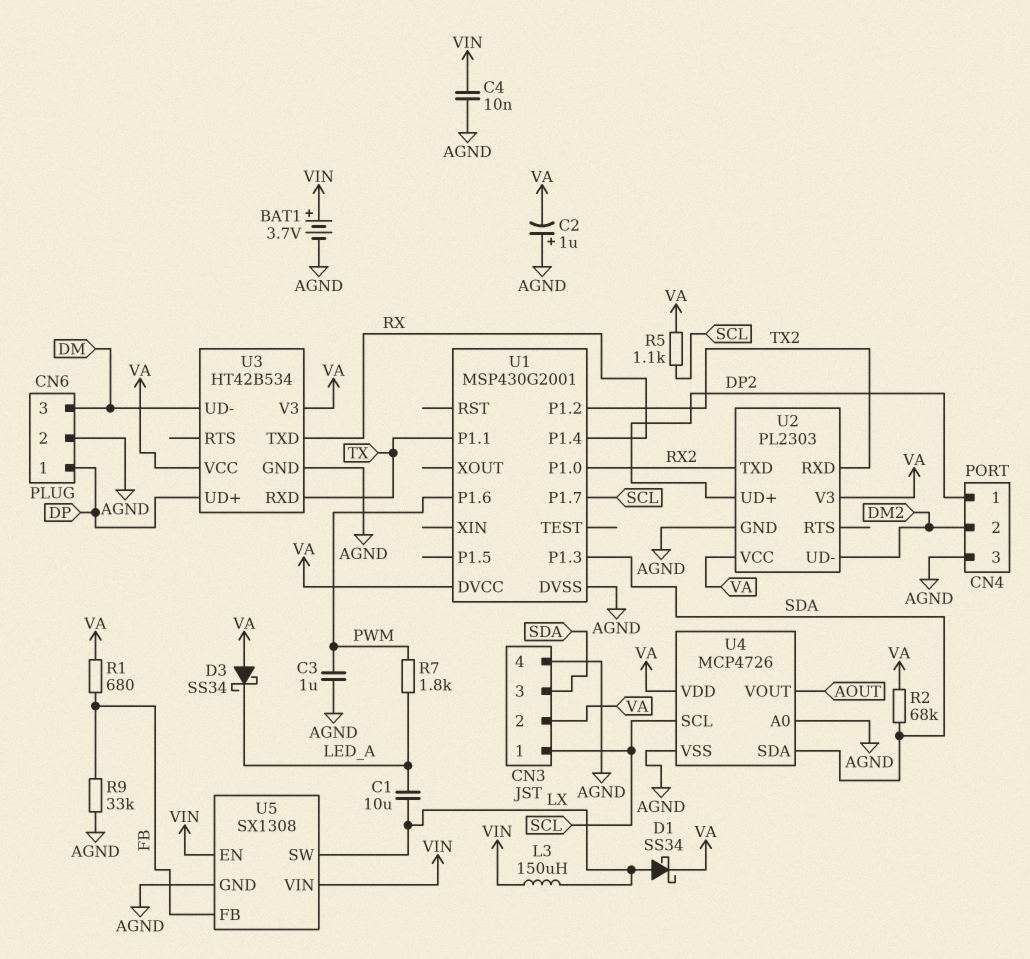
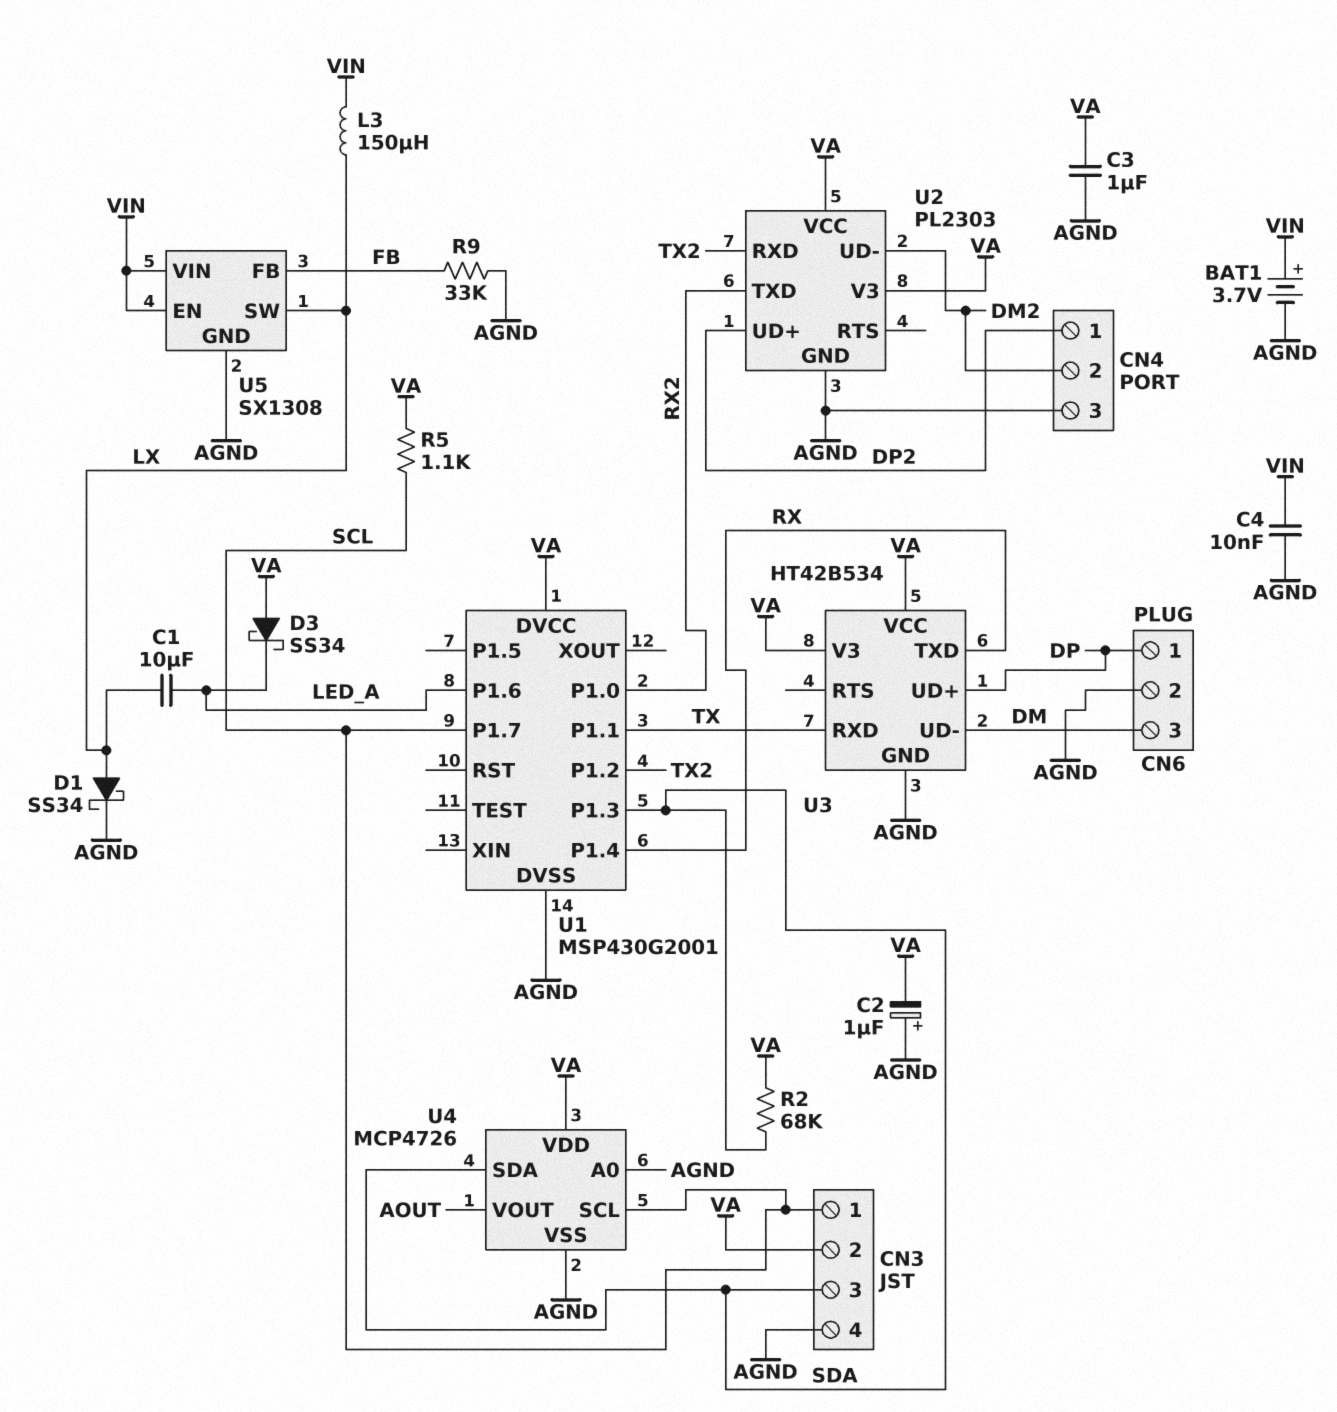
C3: 1uF (AGND, PWM) -> 1uF (AGND, VA)
D1: schottky SS34 (A LX, K VA) -> schottky SS34 (A LX, K AGND)
R1: 680 (FB, VA) -> none
R7: 1.8k (LED_A, PWM) -> none
U1 pin P1.6: PWM -> LED_A

